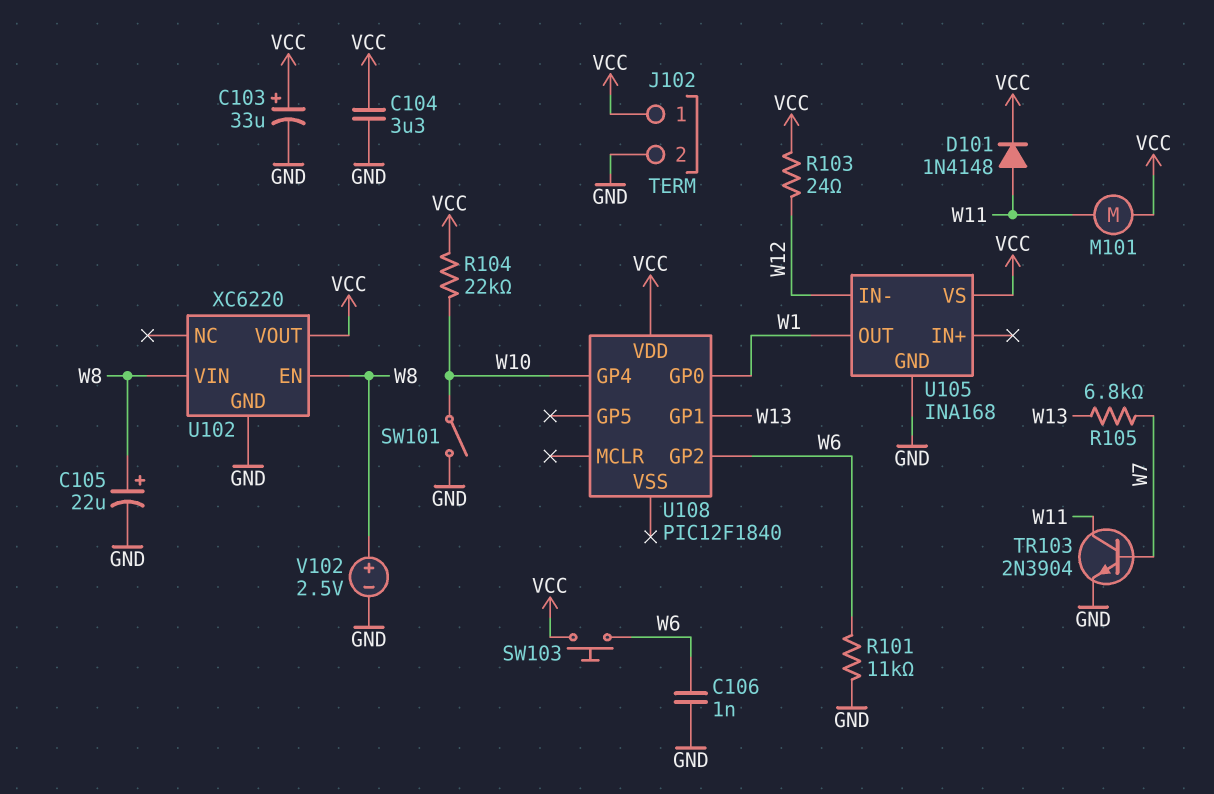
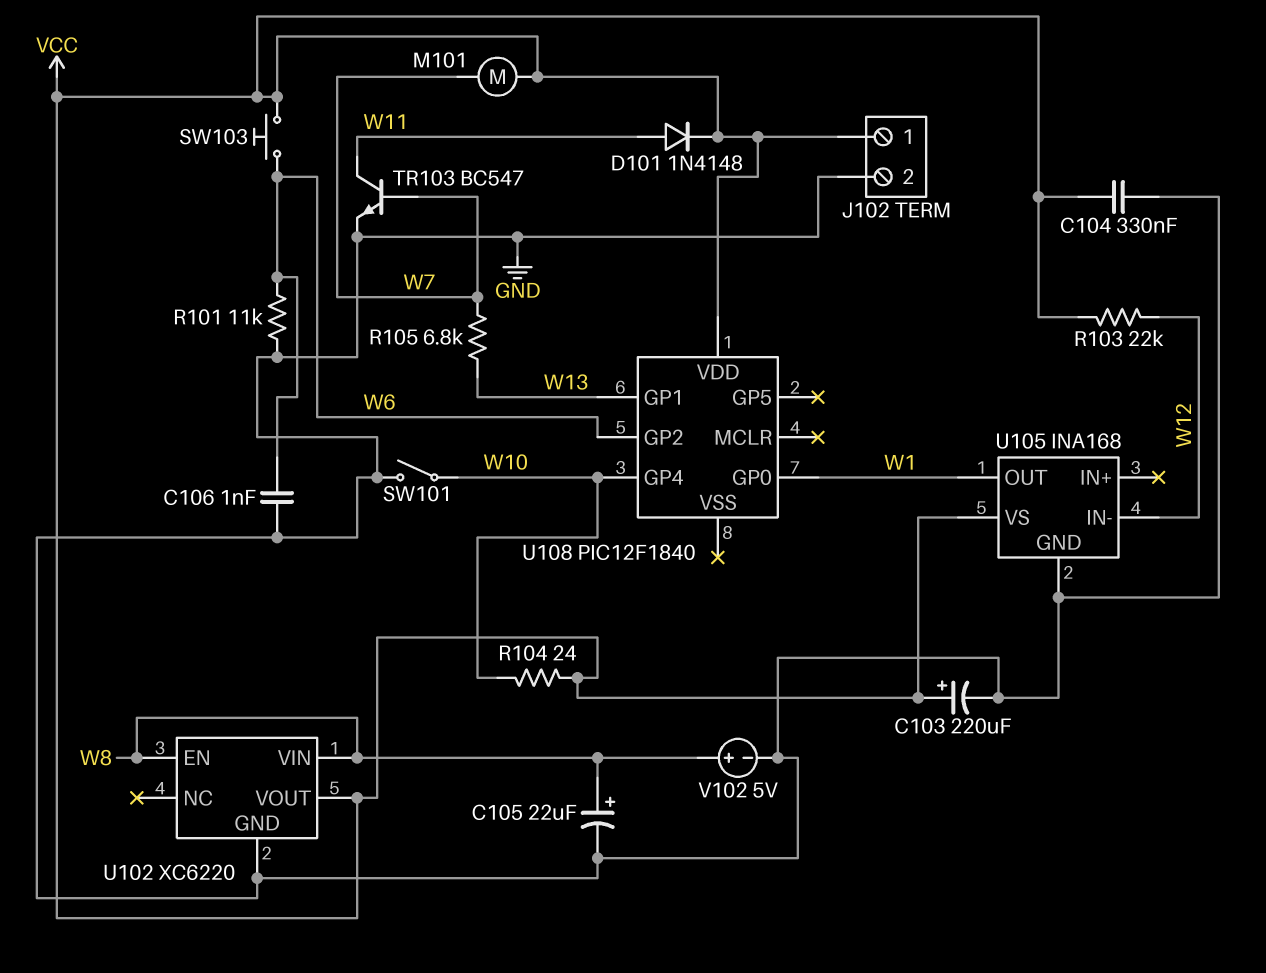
C103: 33uF (plus VCC, minus GND) -> 220uF (plus VCC, minus GND)
C104: 3.3uF (GND, VCC) -> 330nF (GND, VCC)
M101: motor (VCC, W11) -> motor (VCC, W7)
R103: 24 (VCC, W12) -> 22k (VCC, W12)
R104: 22k (VCC, W10) -> 24 (VCC, W10)
TR103: NPN 2N3904 (B W7, C W11, E GND) -> NPN BC547 (B W7, C W11, E GND)
V102: 2.5V (plus W8, minus GND) -> 5V (plus W8, minus GND)

